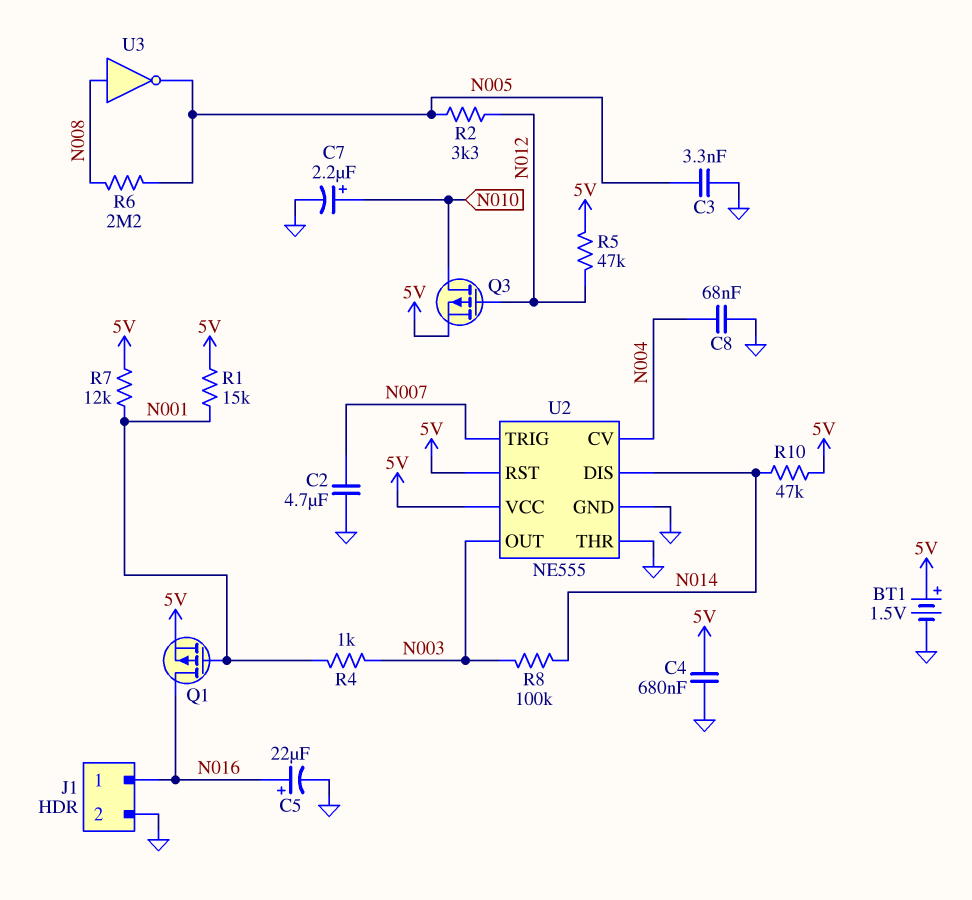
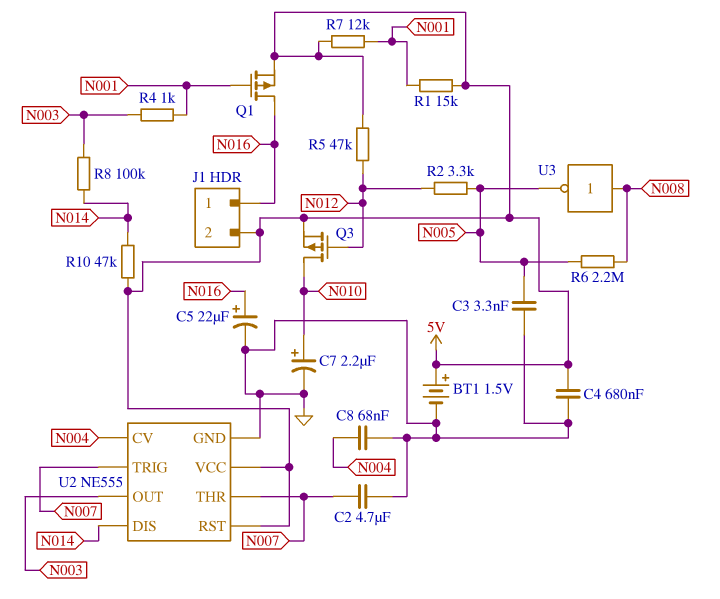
J1 pin 2: GND -> 5V
U2 pin THR: GND -> N007

